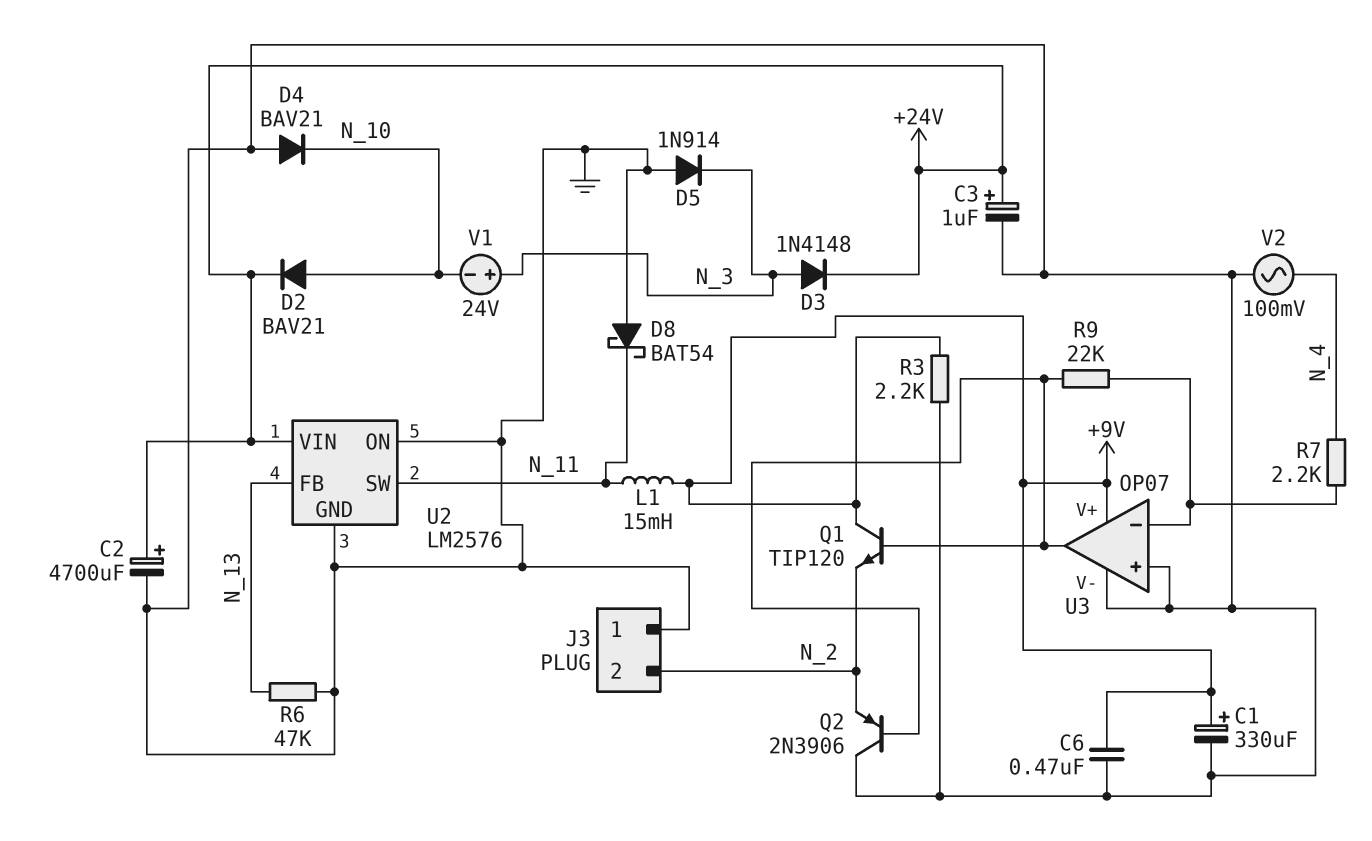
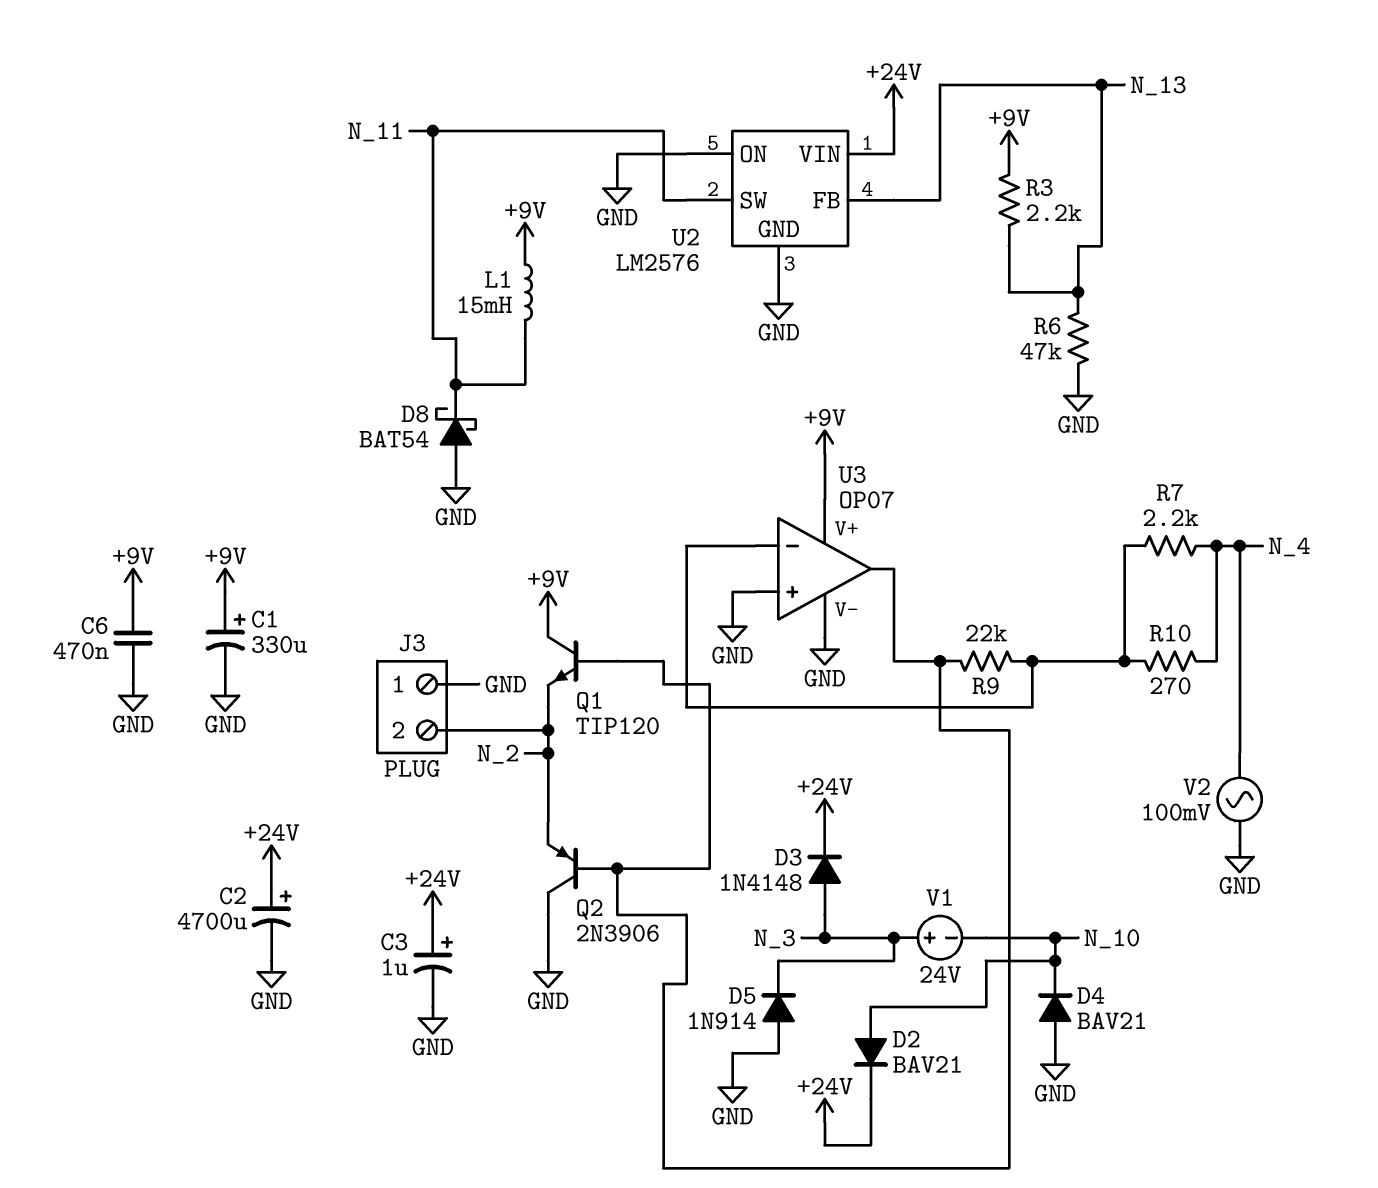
R3: 2.2k (+9V, GND) -> 2.2k (+9V, N_13)
R10: none -> 270 (N_4, U3/in-)

